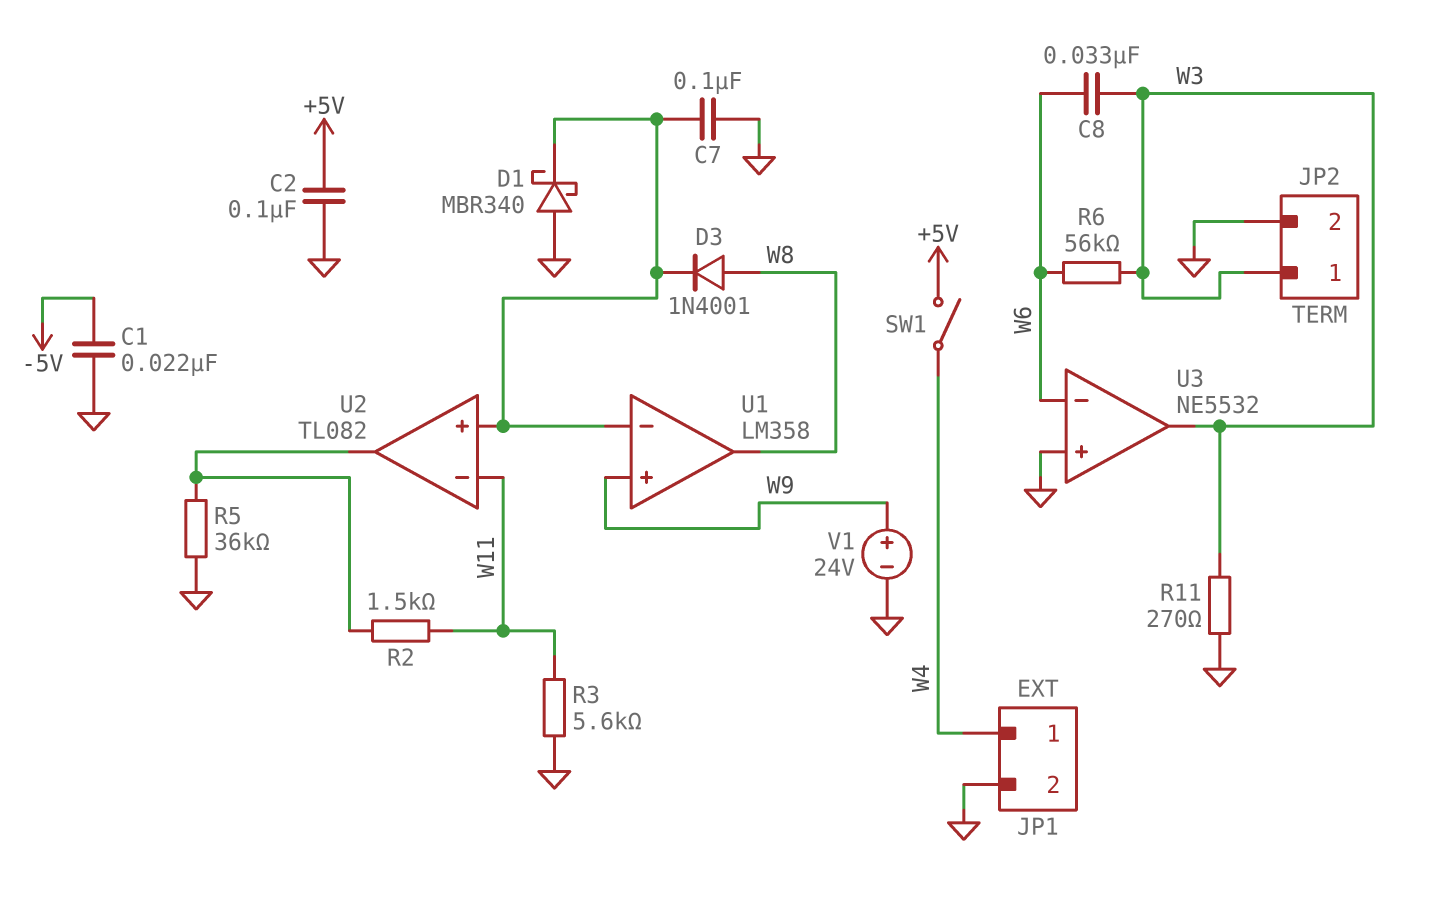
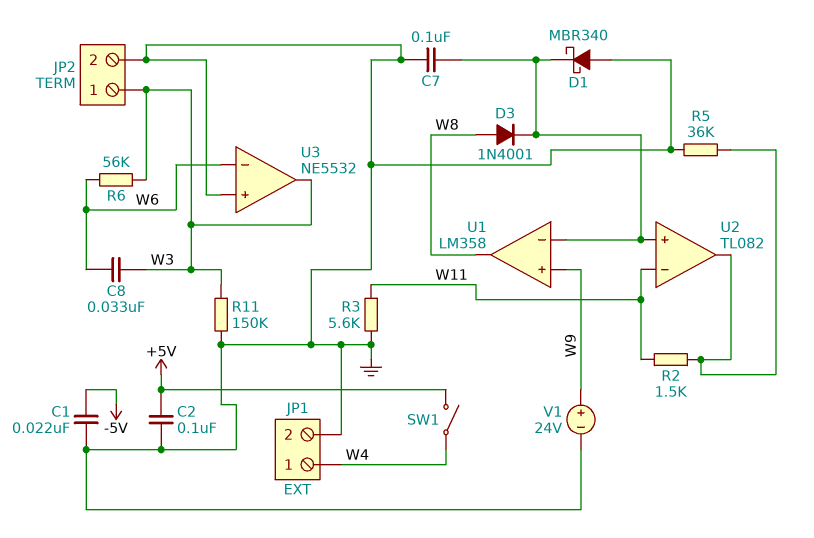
R11: 270 (GND, W3) -> 150k (GND, W3)

